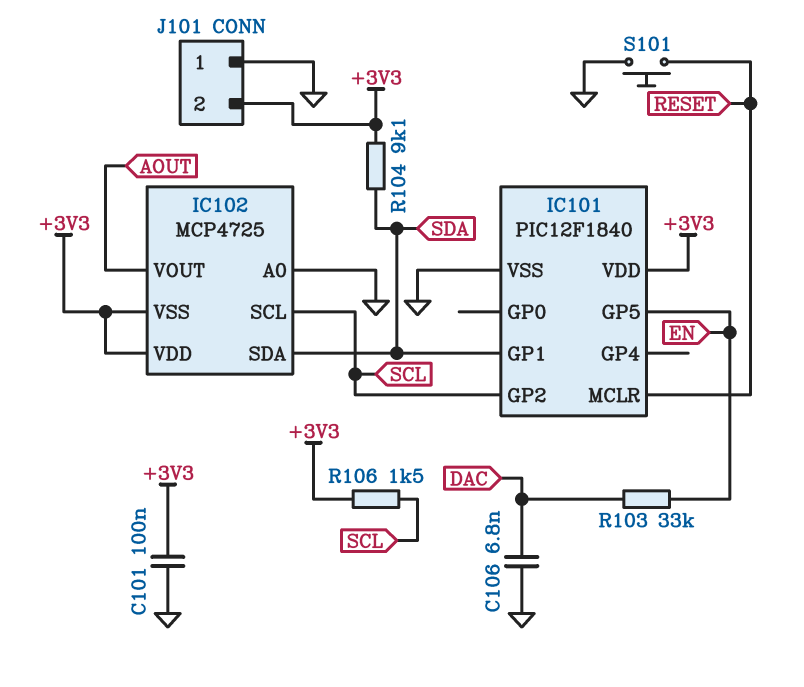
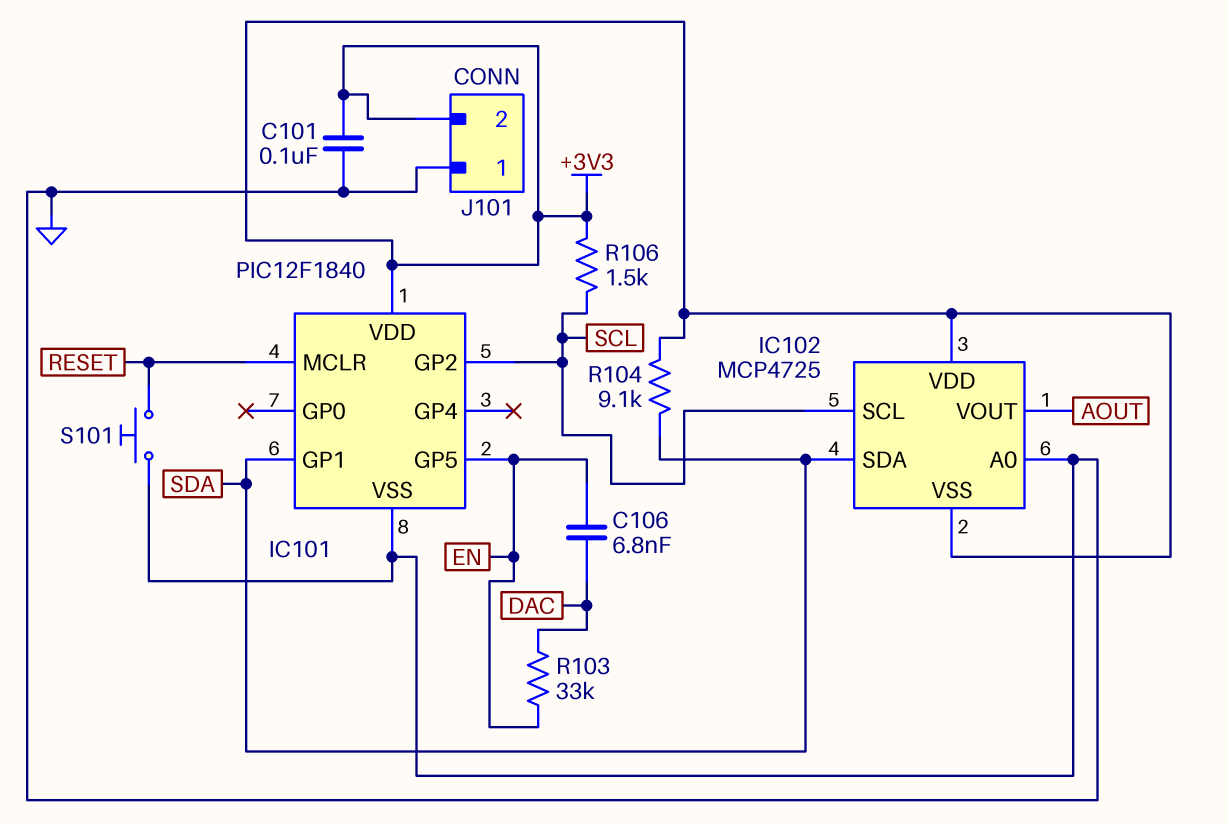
C106: 6.8nF (DAC, GND) -> 6.8nF (DAC, EN)

